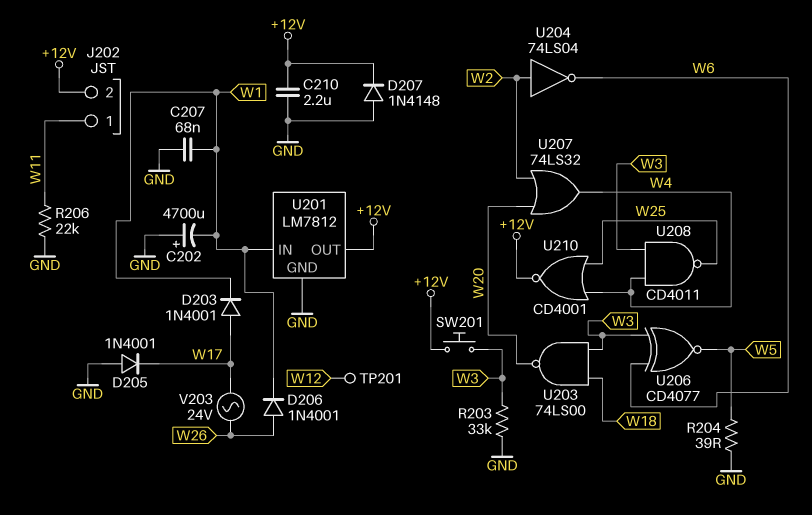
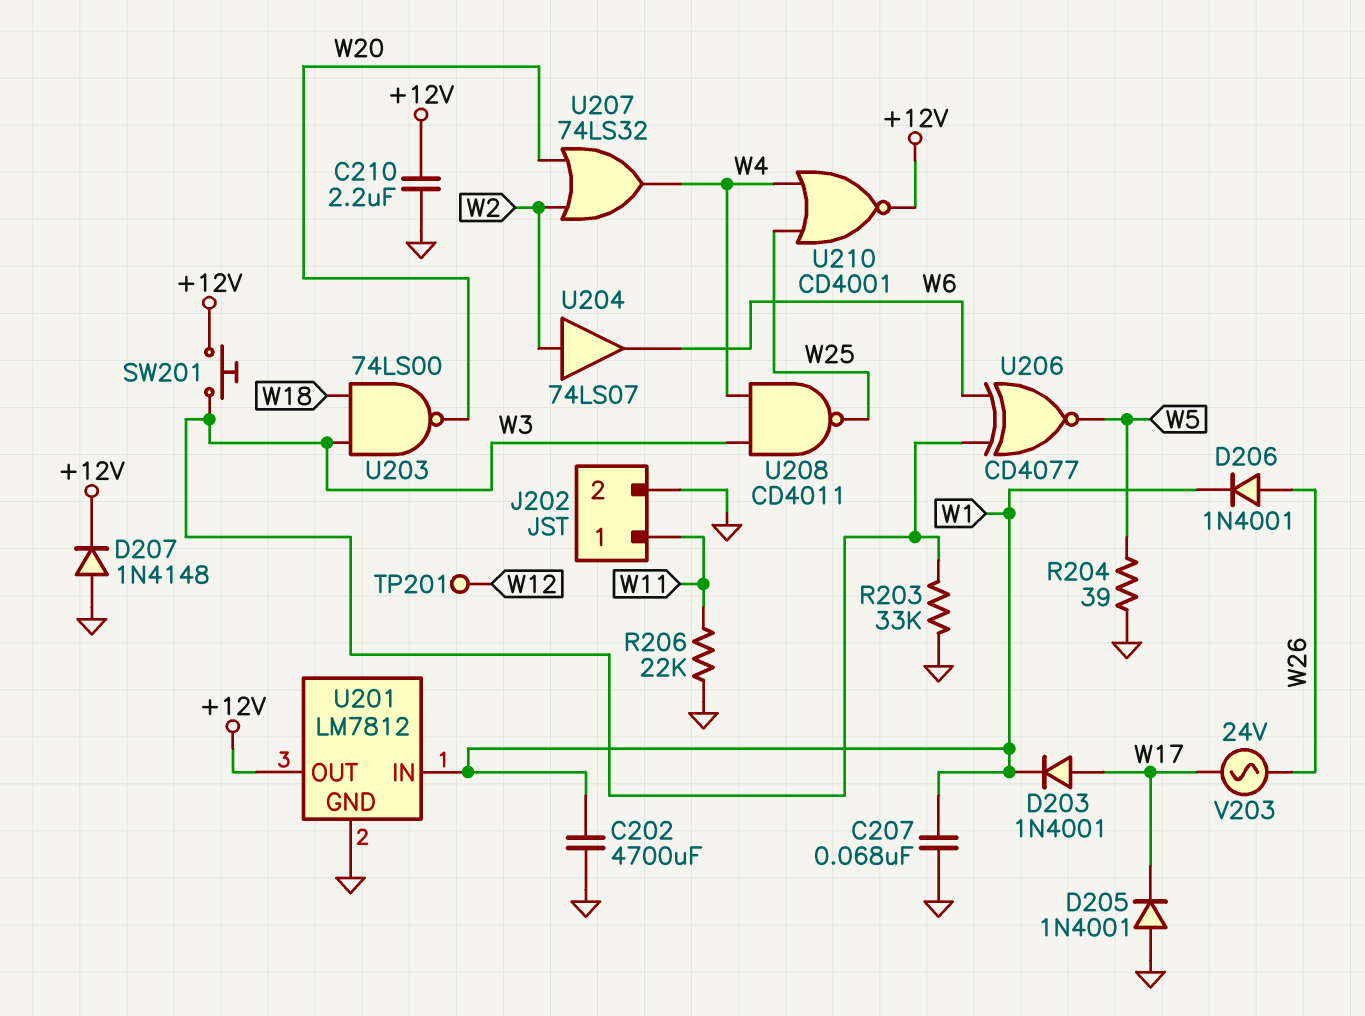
C202: 4700uF (plus GND, minus W1) -> 4700uF (GND, W1)
J202 pin 2: +12V -> GND
U204: NOT 74LS04 (in W2, out W6) -> buffer 74LS07 (in W2, out W6)

